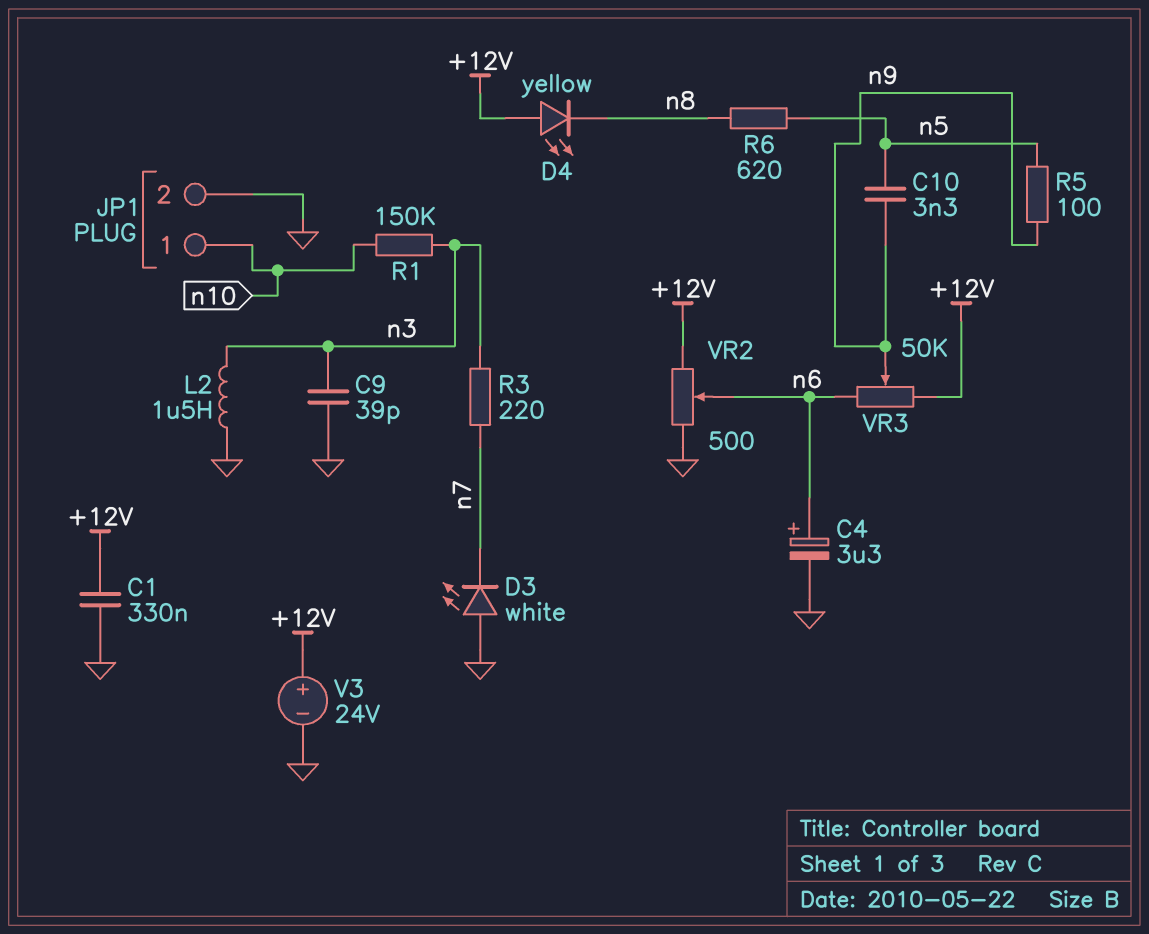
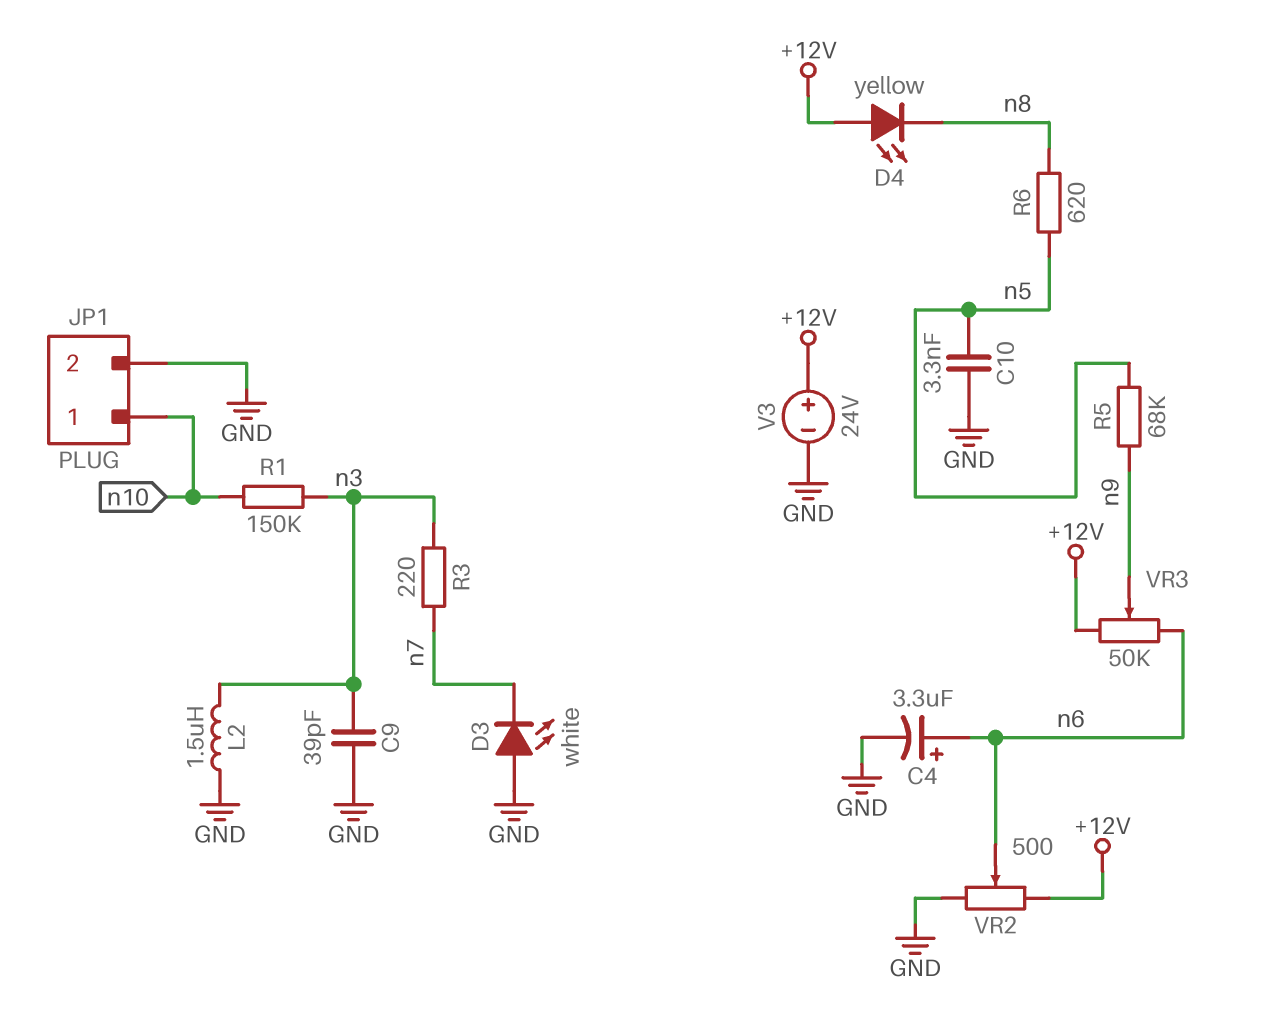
C1: 330nF (+12V, GND) -> none
C10: 3.3nF (n5, n9) -> 3.3nF (GND, n5)
R5: 100 (n5, n9) -> 68k (n5, n9)

